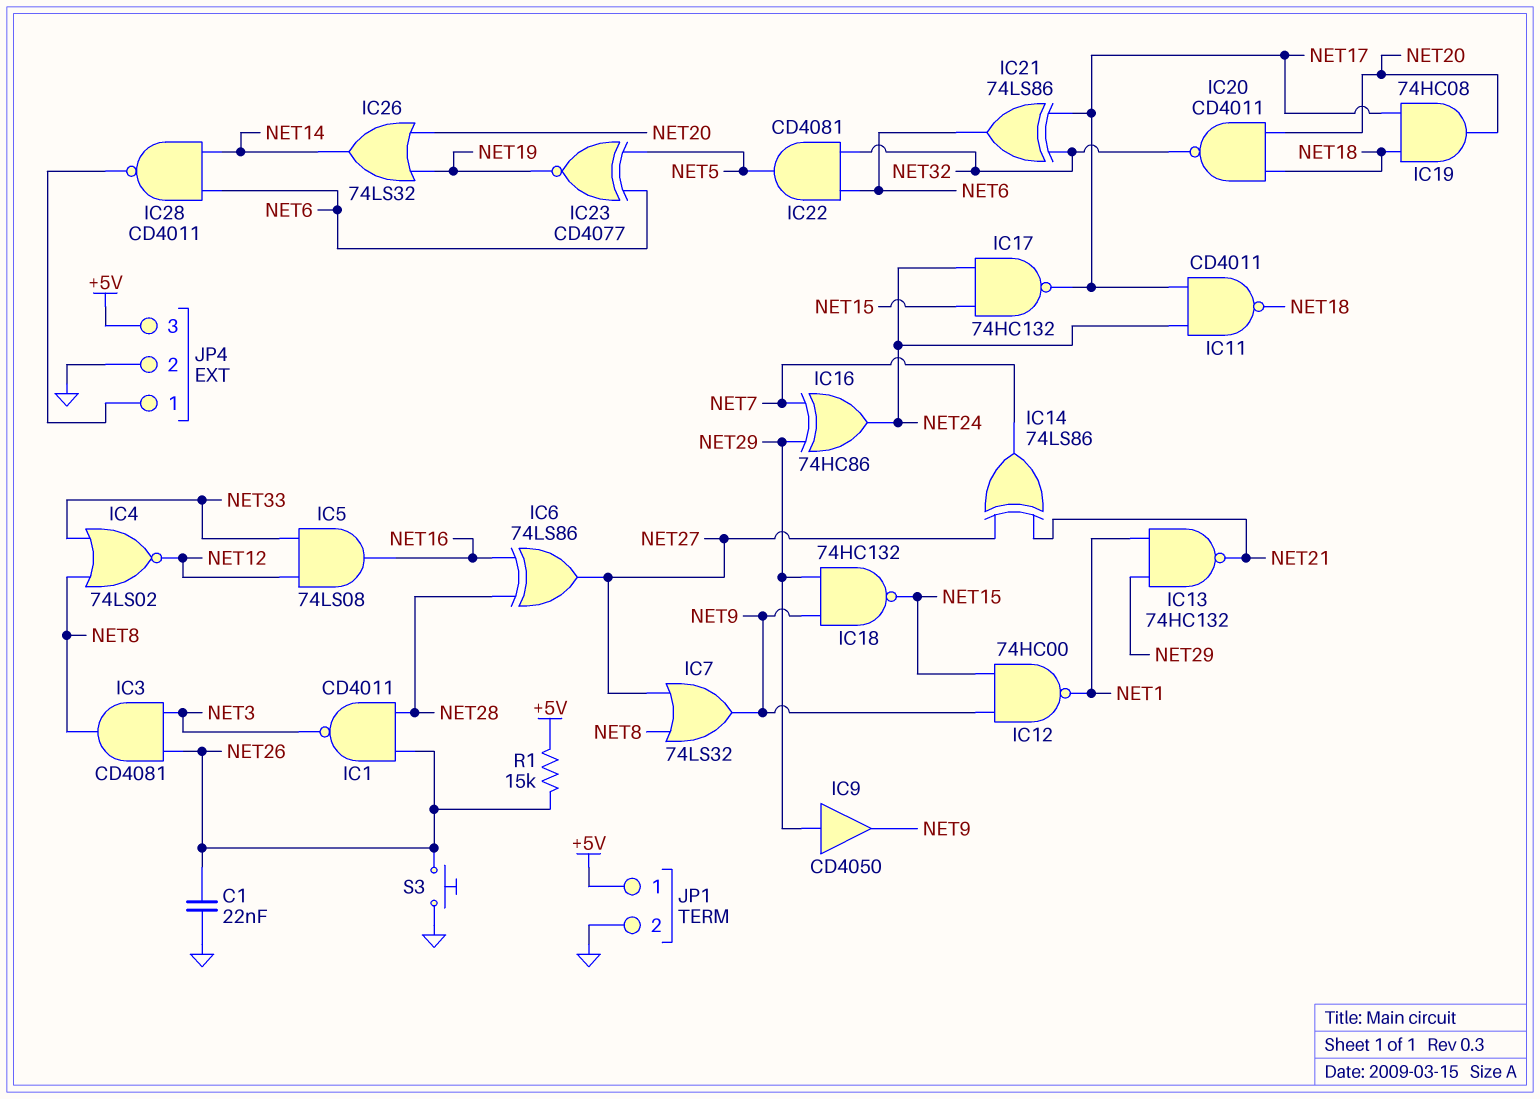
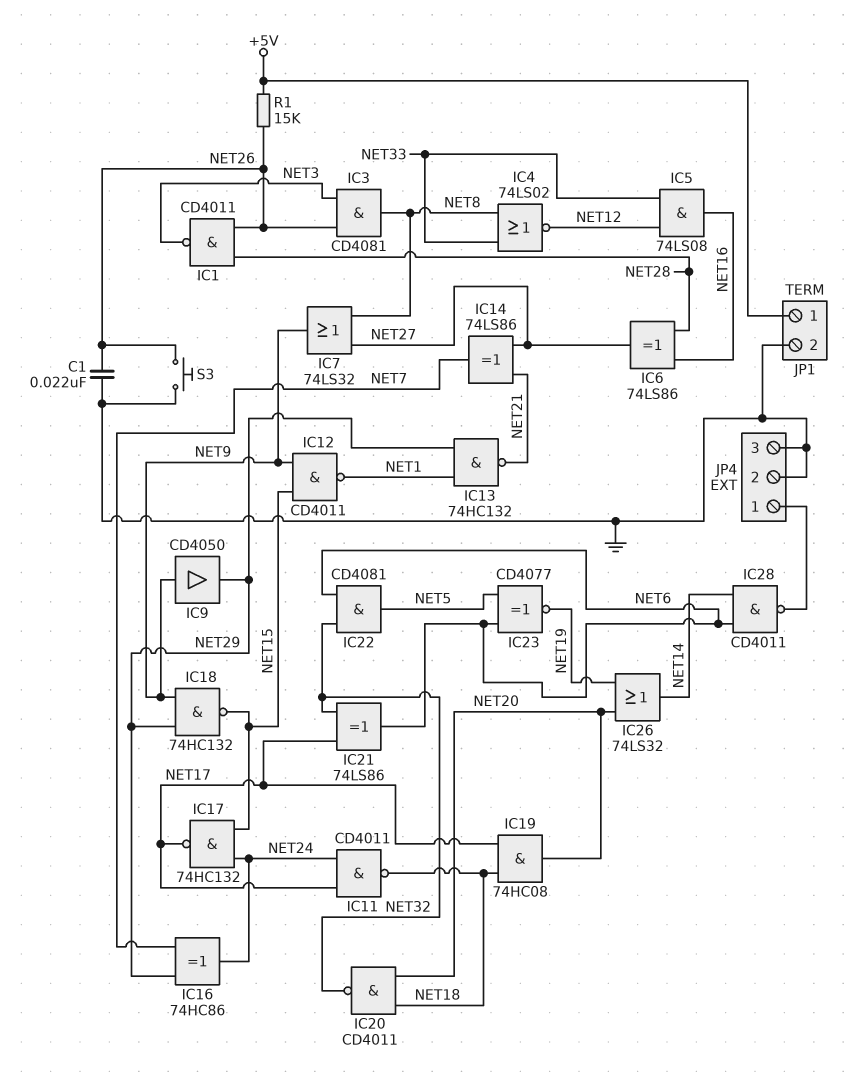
IC9: buffer CD4050 (in NET29, out NET9) -> buffer CD4050 (in NET9, out NET29)
IC12: NAND 74HC00 (in NET9, in NET15, out NET1) -> NAND CD4011 (in NET9, in NET15, out NET1)
JP4 pin 3: +5V -> GND

